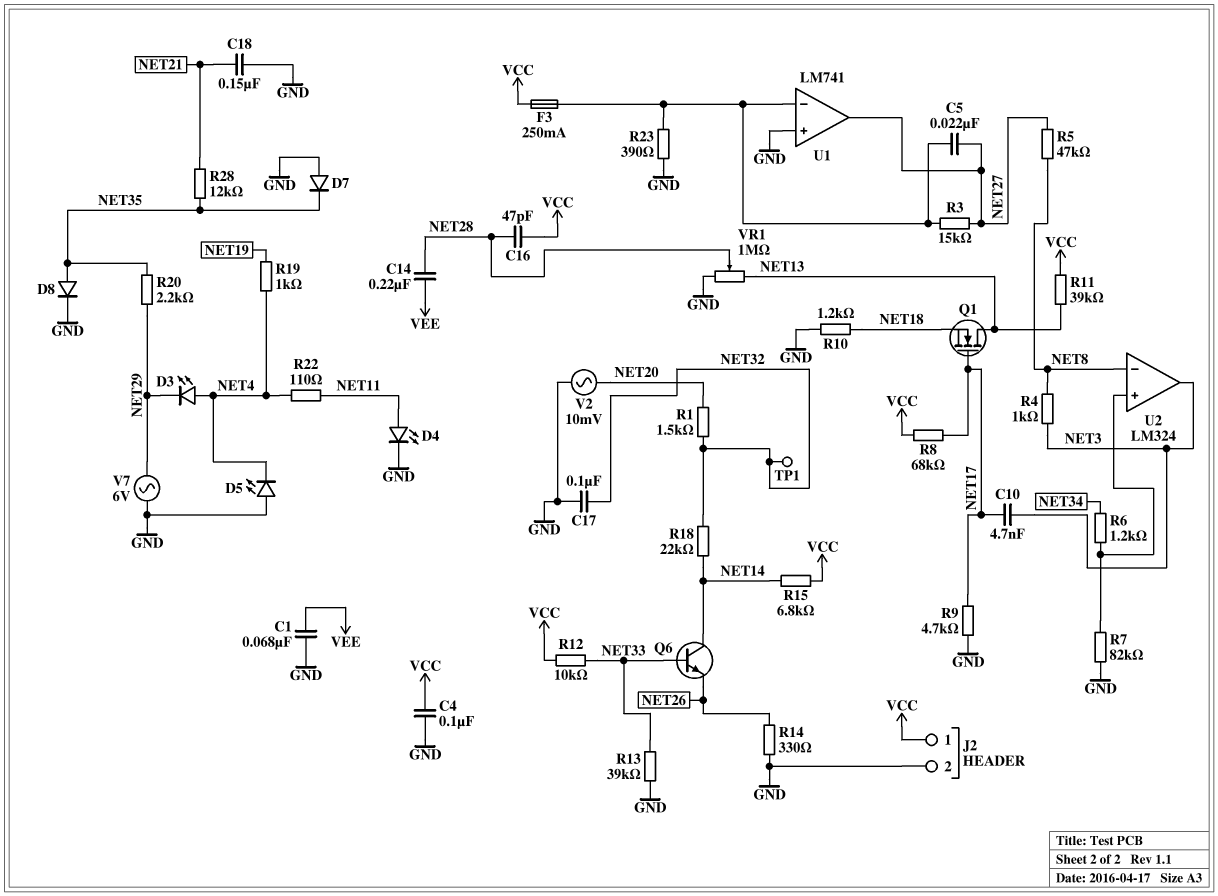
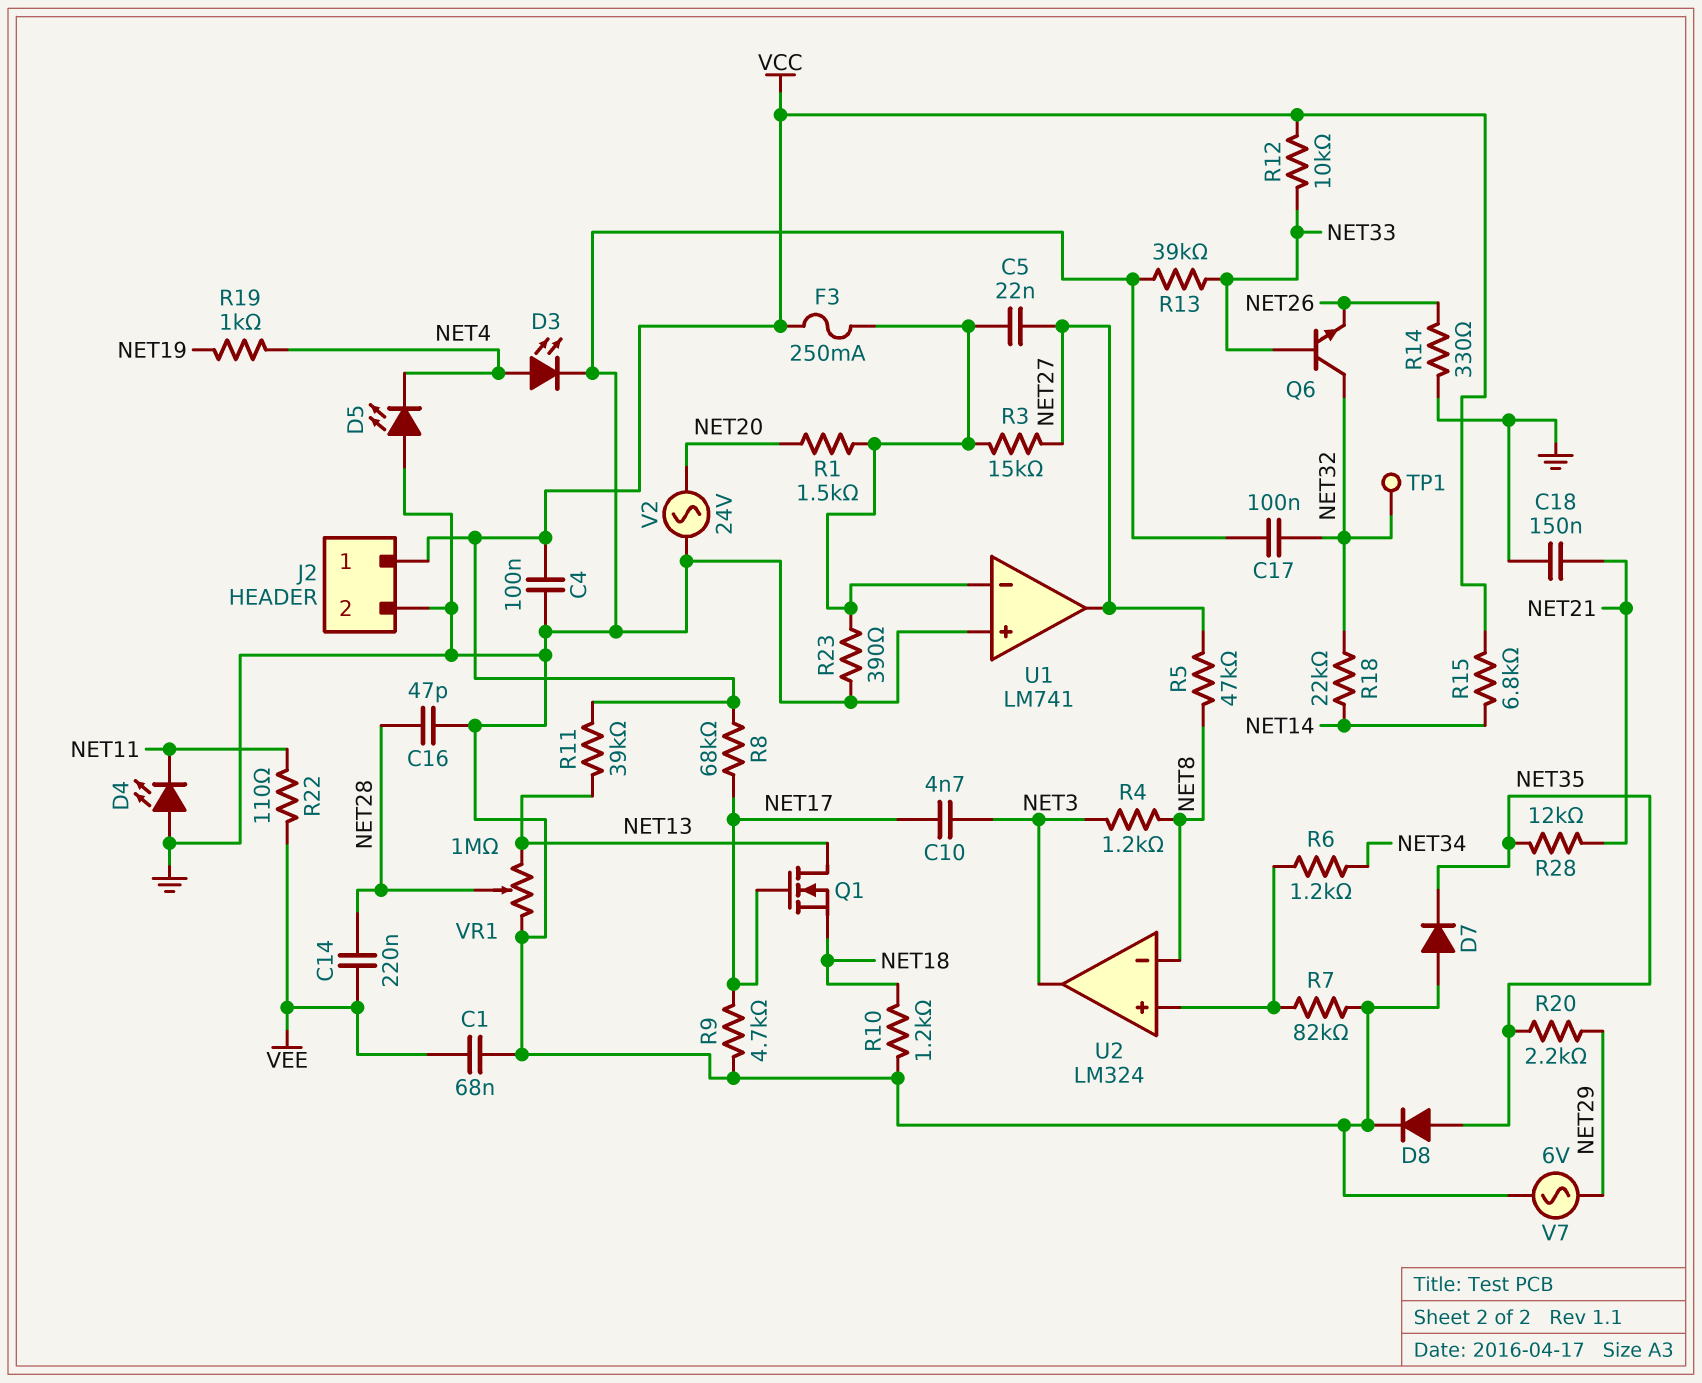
C16: 47pF (NET28, VCC) -> 47pF (GND, NET28)
D3: LED (A NET4, K NET29) -> LED (A NET4, K GND)
D4: LED (A NET11, K GND) -> LED (A GND, K NET11)
Q6: NPN (B NET33, C NET14, E NET26) -> NPN (B NET33, C NET32, E NET26)
R1: 1.5k (NET20, NET32) -> 1.5k (NET20, U1/in-)
R4: 1k (NET3, NET8) -> 1.2k (NET3, NET8)
R22: 110 (NET4, NET11) -> 110 (NET11, VEE)
V2: AC 10mV (GND, NET20) -> AC 24V (GND, NET20)

